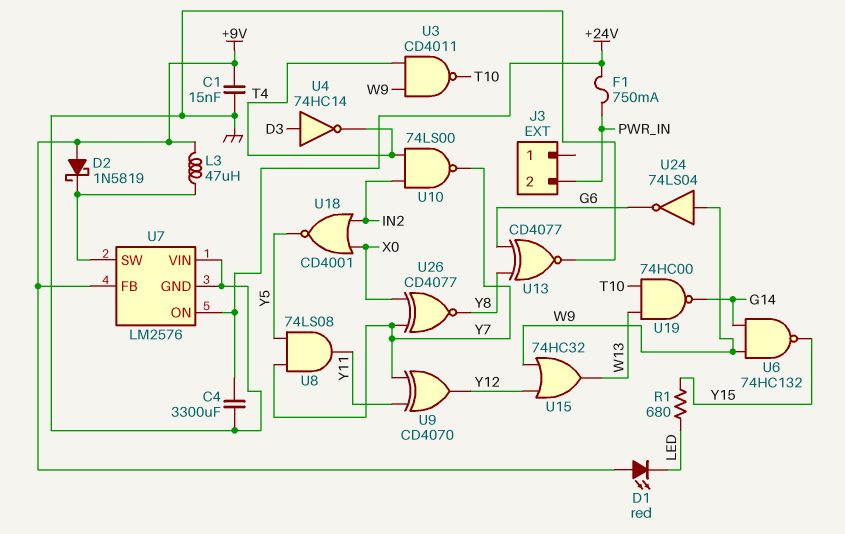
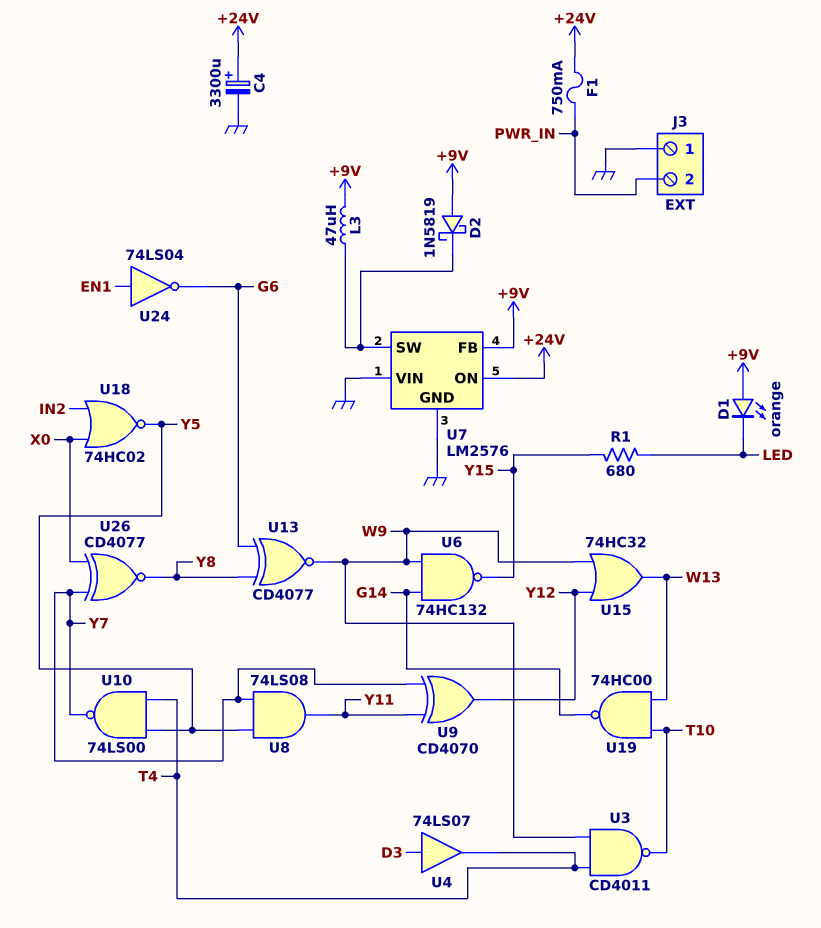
C1: 15nF (+9V, GND) -> none
C4: 3300uF (+24V, GND) -> 3300uF (plus +24V, minus GND)
D1: LED red (A +9V, K LED) -> LED orange (A +9V, K LED)
J3 pin 1: none -> GND
U4: NOT 74HC14 (in D3, out T4) -> buffer 74LS07 (in D3, out T4)
U10: NAND 74LS00 (in IN2, in T4, out Y7) -> NAND 74LS00 (in T4, in Y5, out Y7)
U13: XNOR CD4077 (in G6, in Y8, out GND) -> XNOR CD4077 (in G6, in Y8, out W9)
U18: NOR CD4001 (in IN2, in X0, out Y5) -> NOR 74HC02 (in IN2, in X0, out Y5)
U24: NOT 74LS04 (in W9, out G6) -> NOT 74LS04 (in EN1, out G6)

